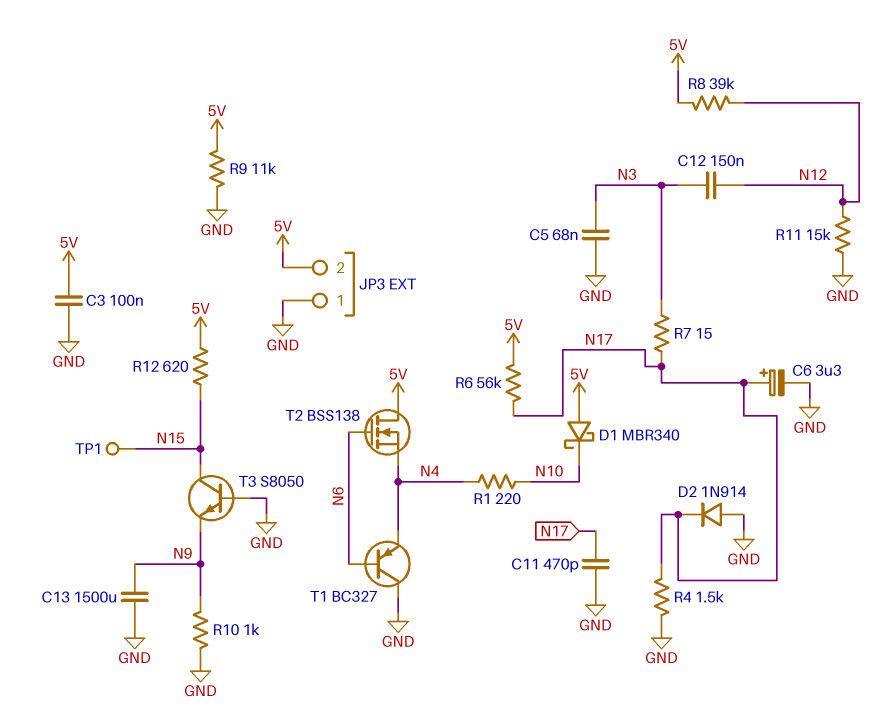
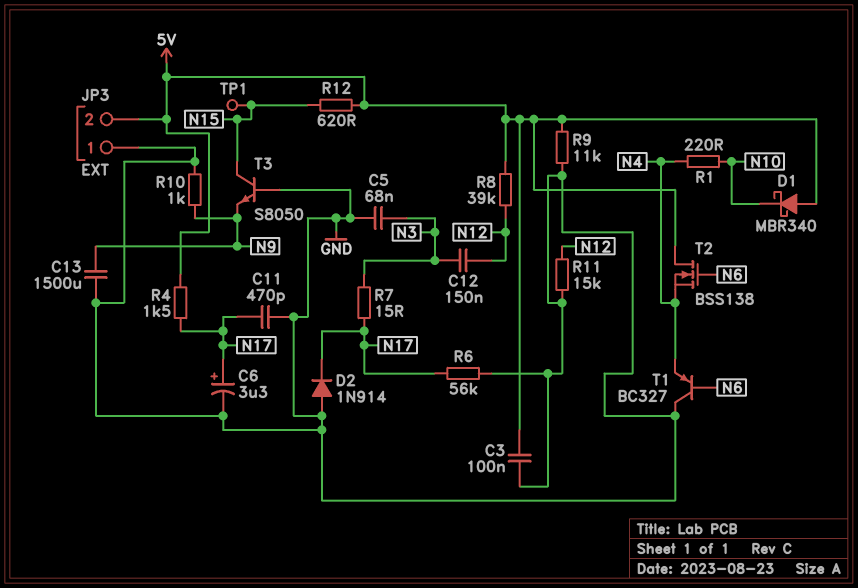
R4: 1.5k (GND, N17) -> 1.5k (5V, N17)
R6: 56k (5V, N17) -> 56k (GND, N17)

